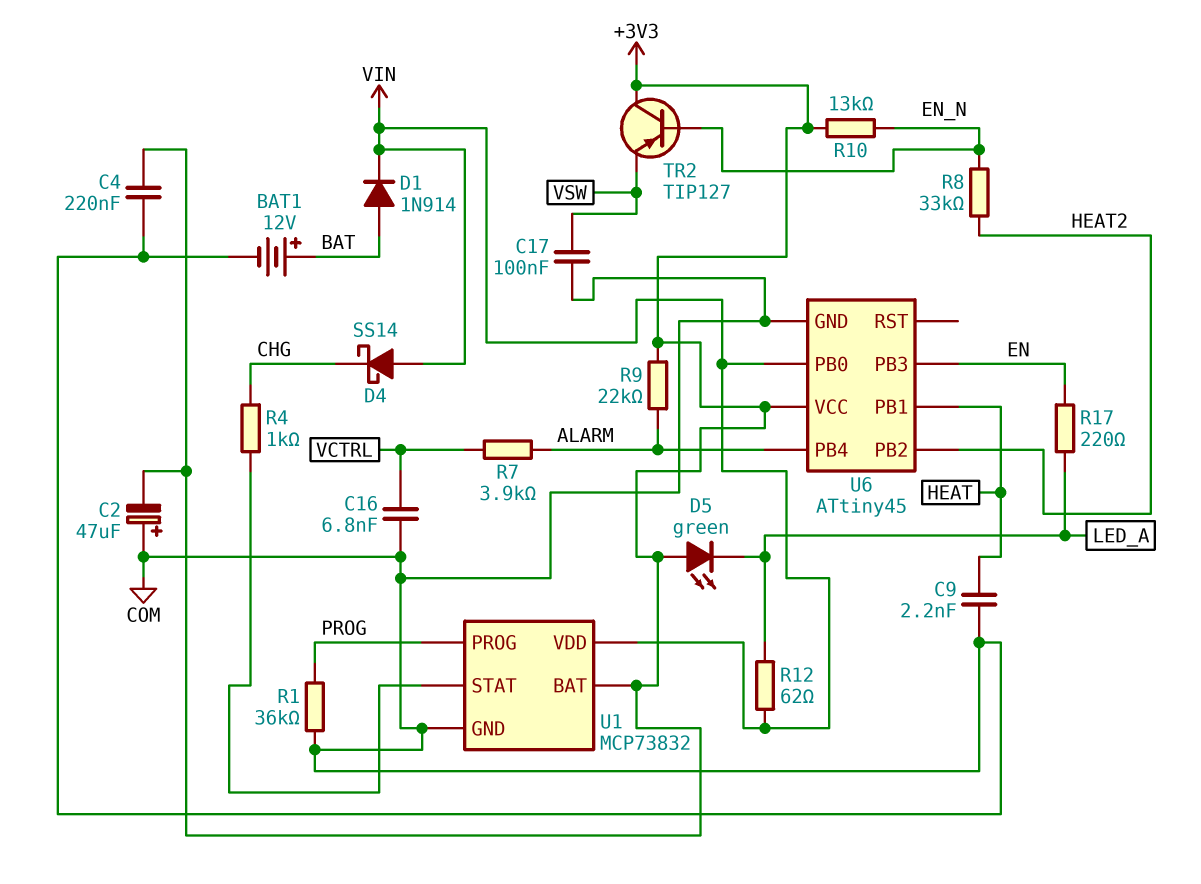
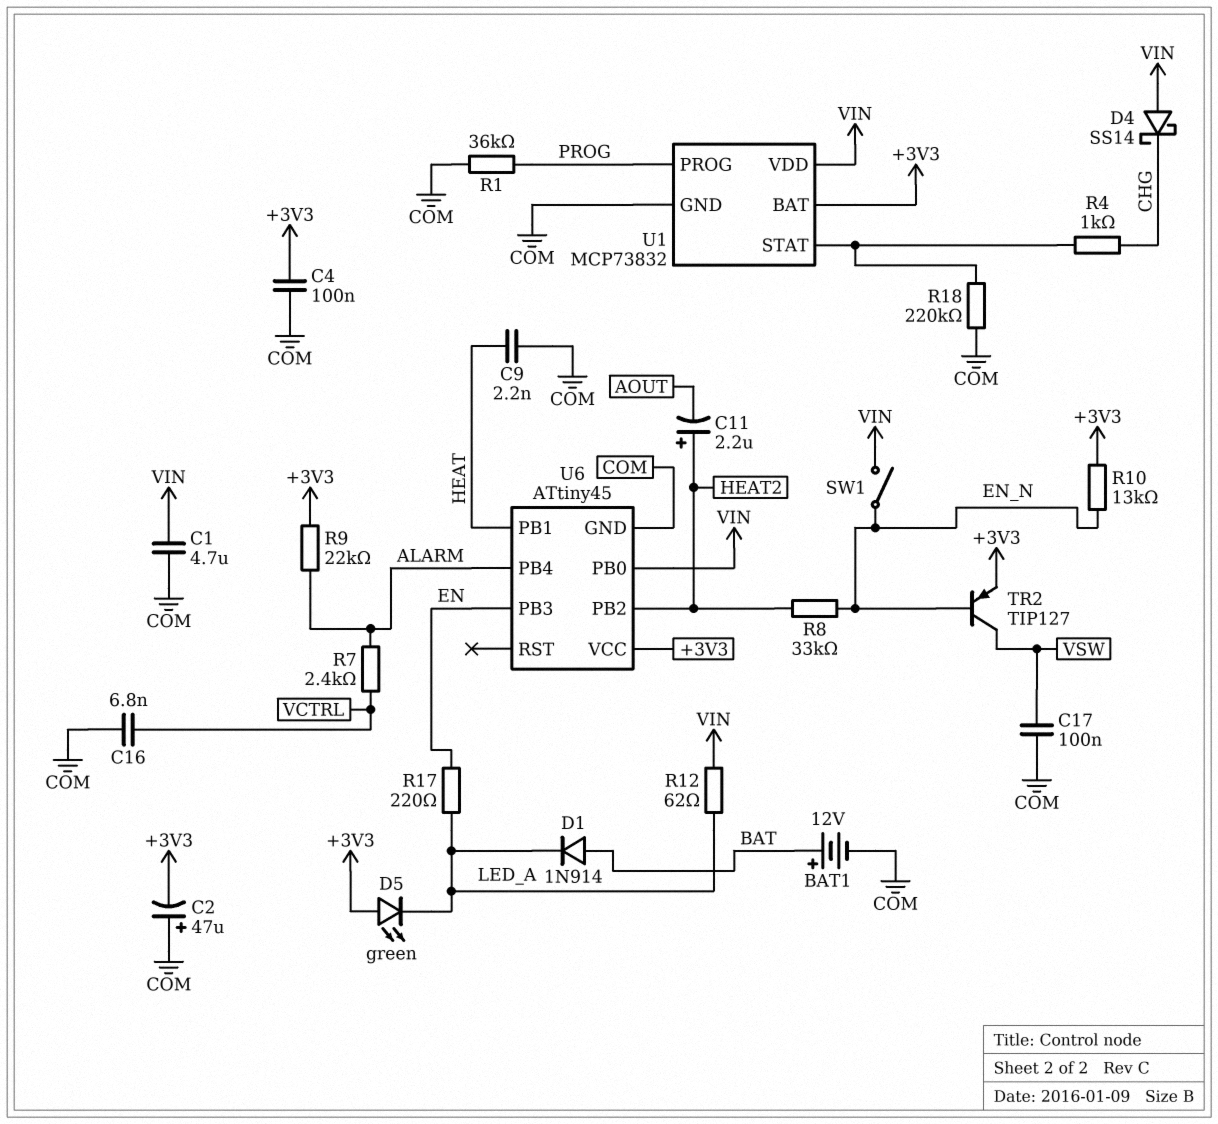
C1: none -> 4.7uF (COM, VIN)
C4: 220nF (+3V3, COM) -> 100nF (+3V3, COM)
C11: none -> 2.2uF (plus HEAT2, minus AOUT)
D1: diode 1N914 (A BAT, K VIN) -> diode 1N914 (A BAT, K LED_A)
R7: 3.9k (ALARM, VCTRL) -> 2.4k (ALARM, VCTRL)
R18: none -> 220k (COM, U1/STAT)
SW1: none -> switch (EN_N, VIN)
TR2: PNP TIP127 (B EN_N, C +3V3, E VSW) -> PNP TIP127 (B EN_N, C VSW, E +3V3)

